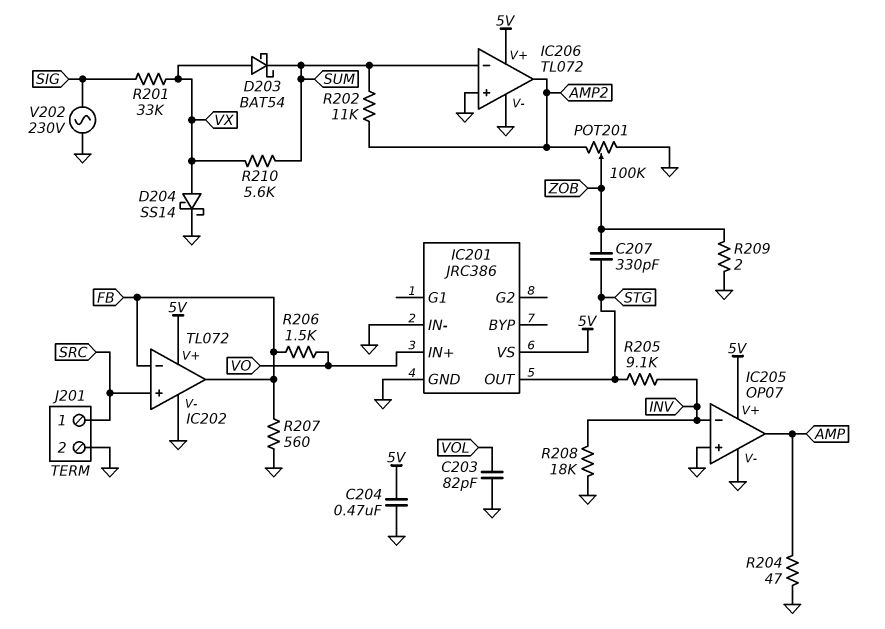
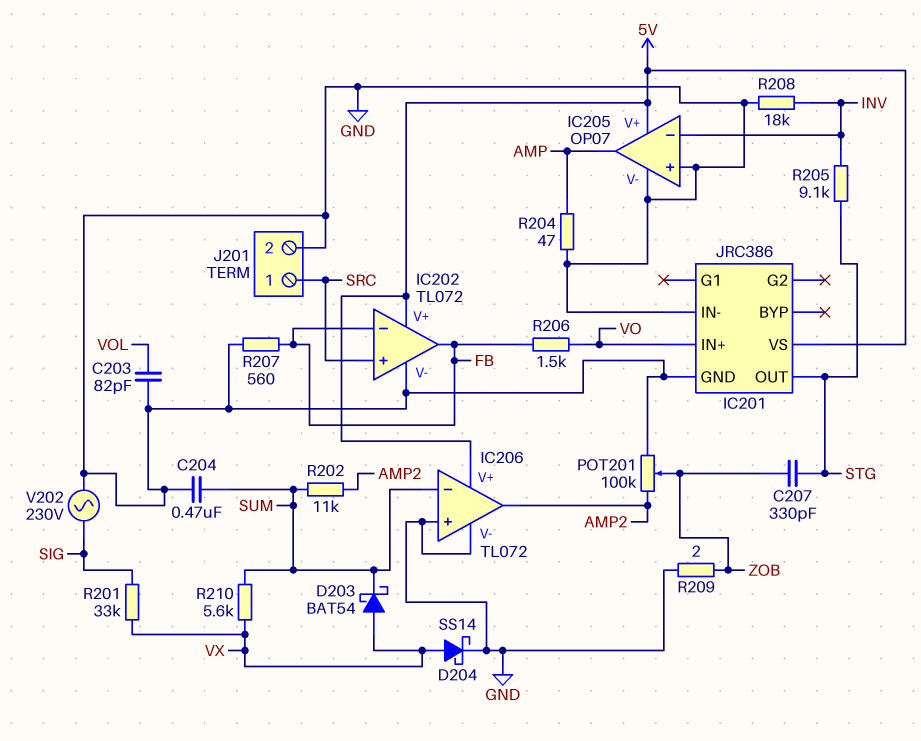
C204: 470nF (5V, GND) -> 470nF (GND, SUM)

